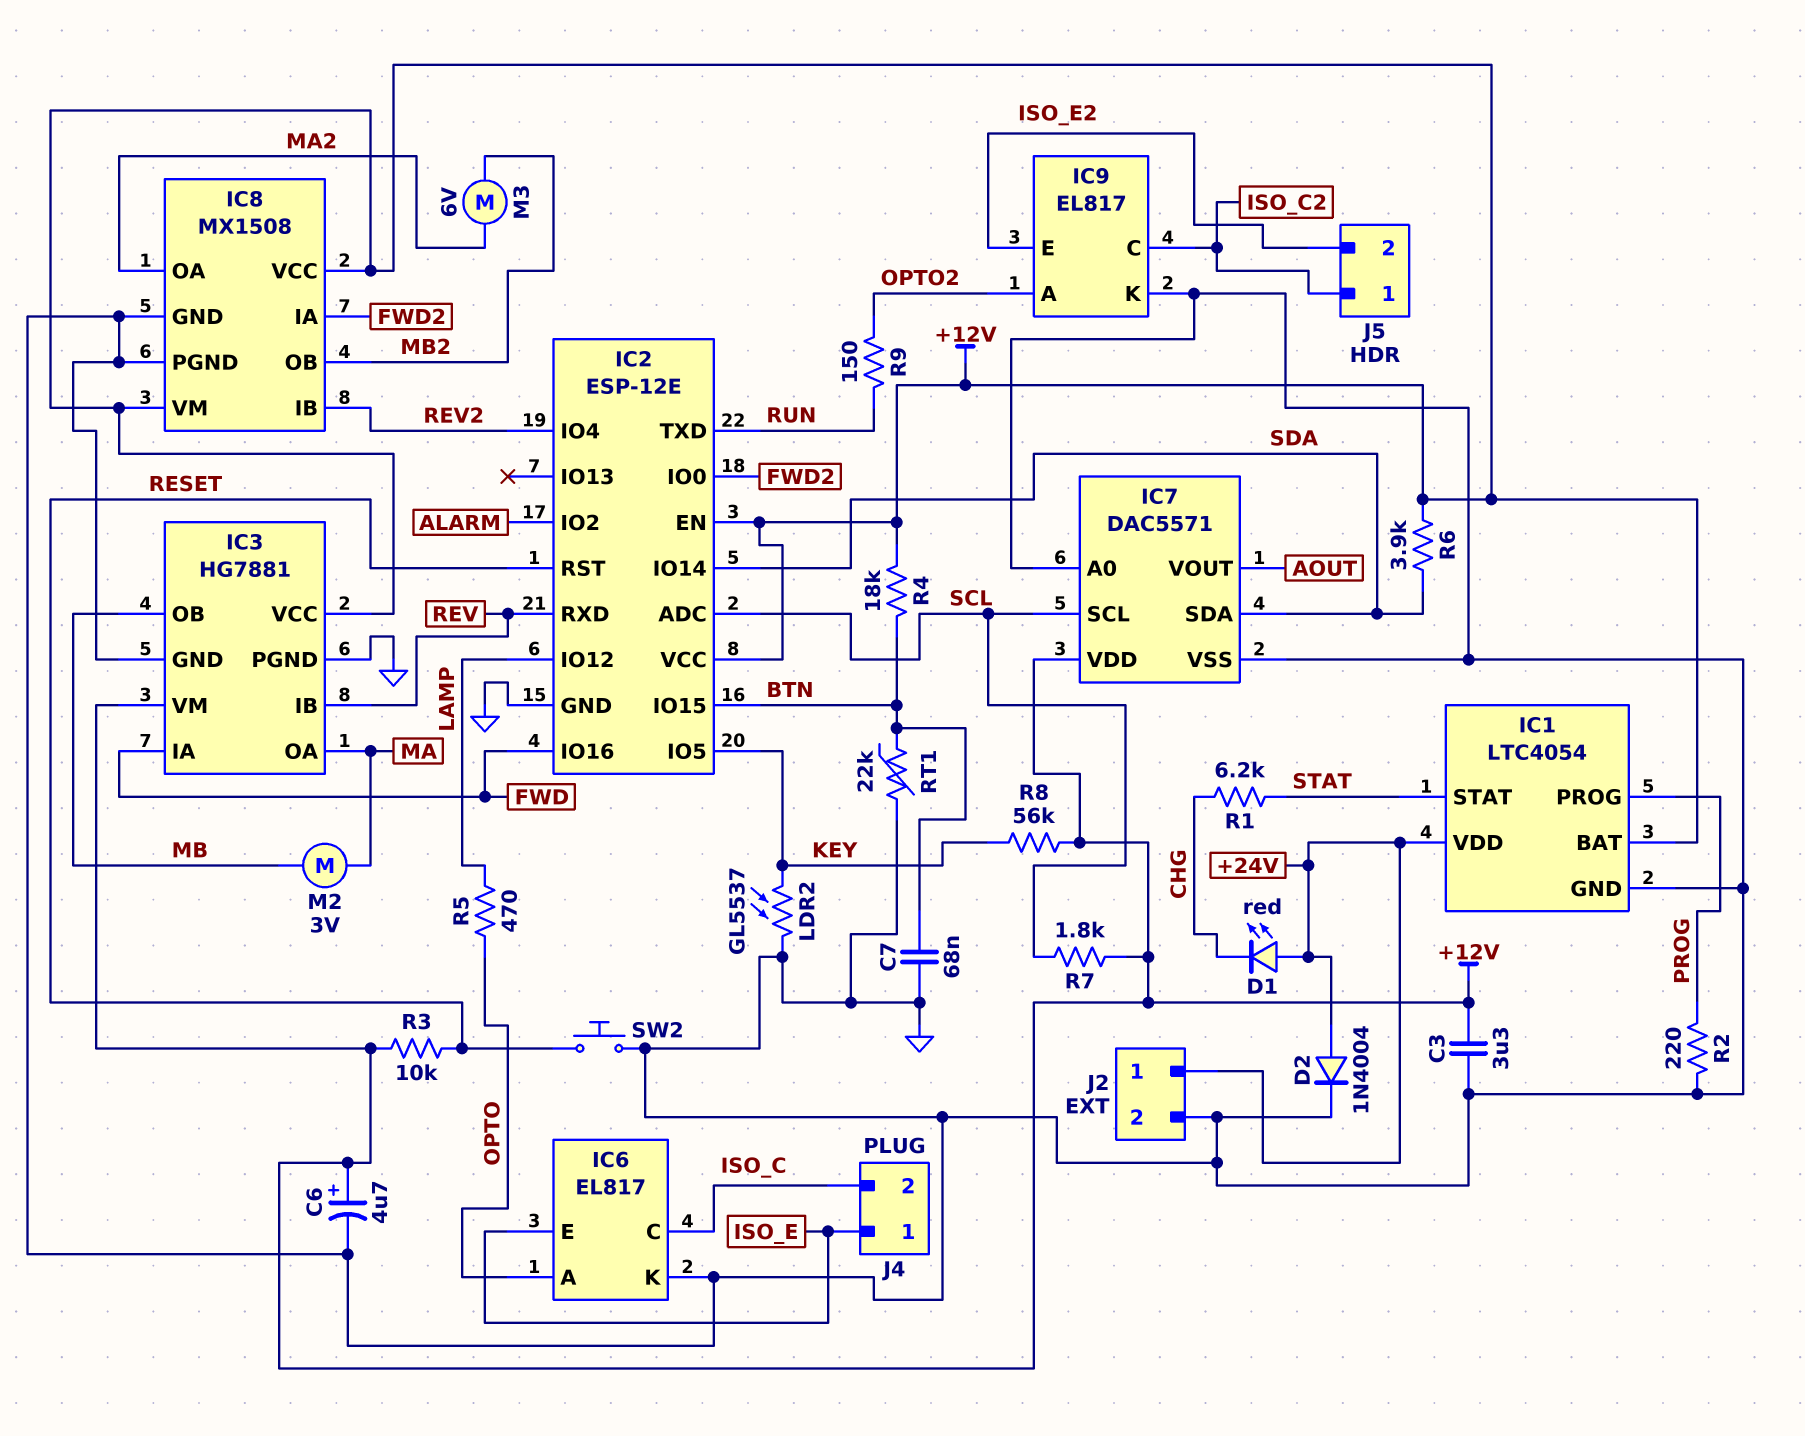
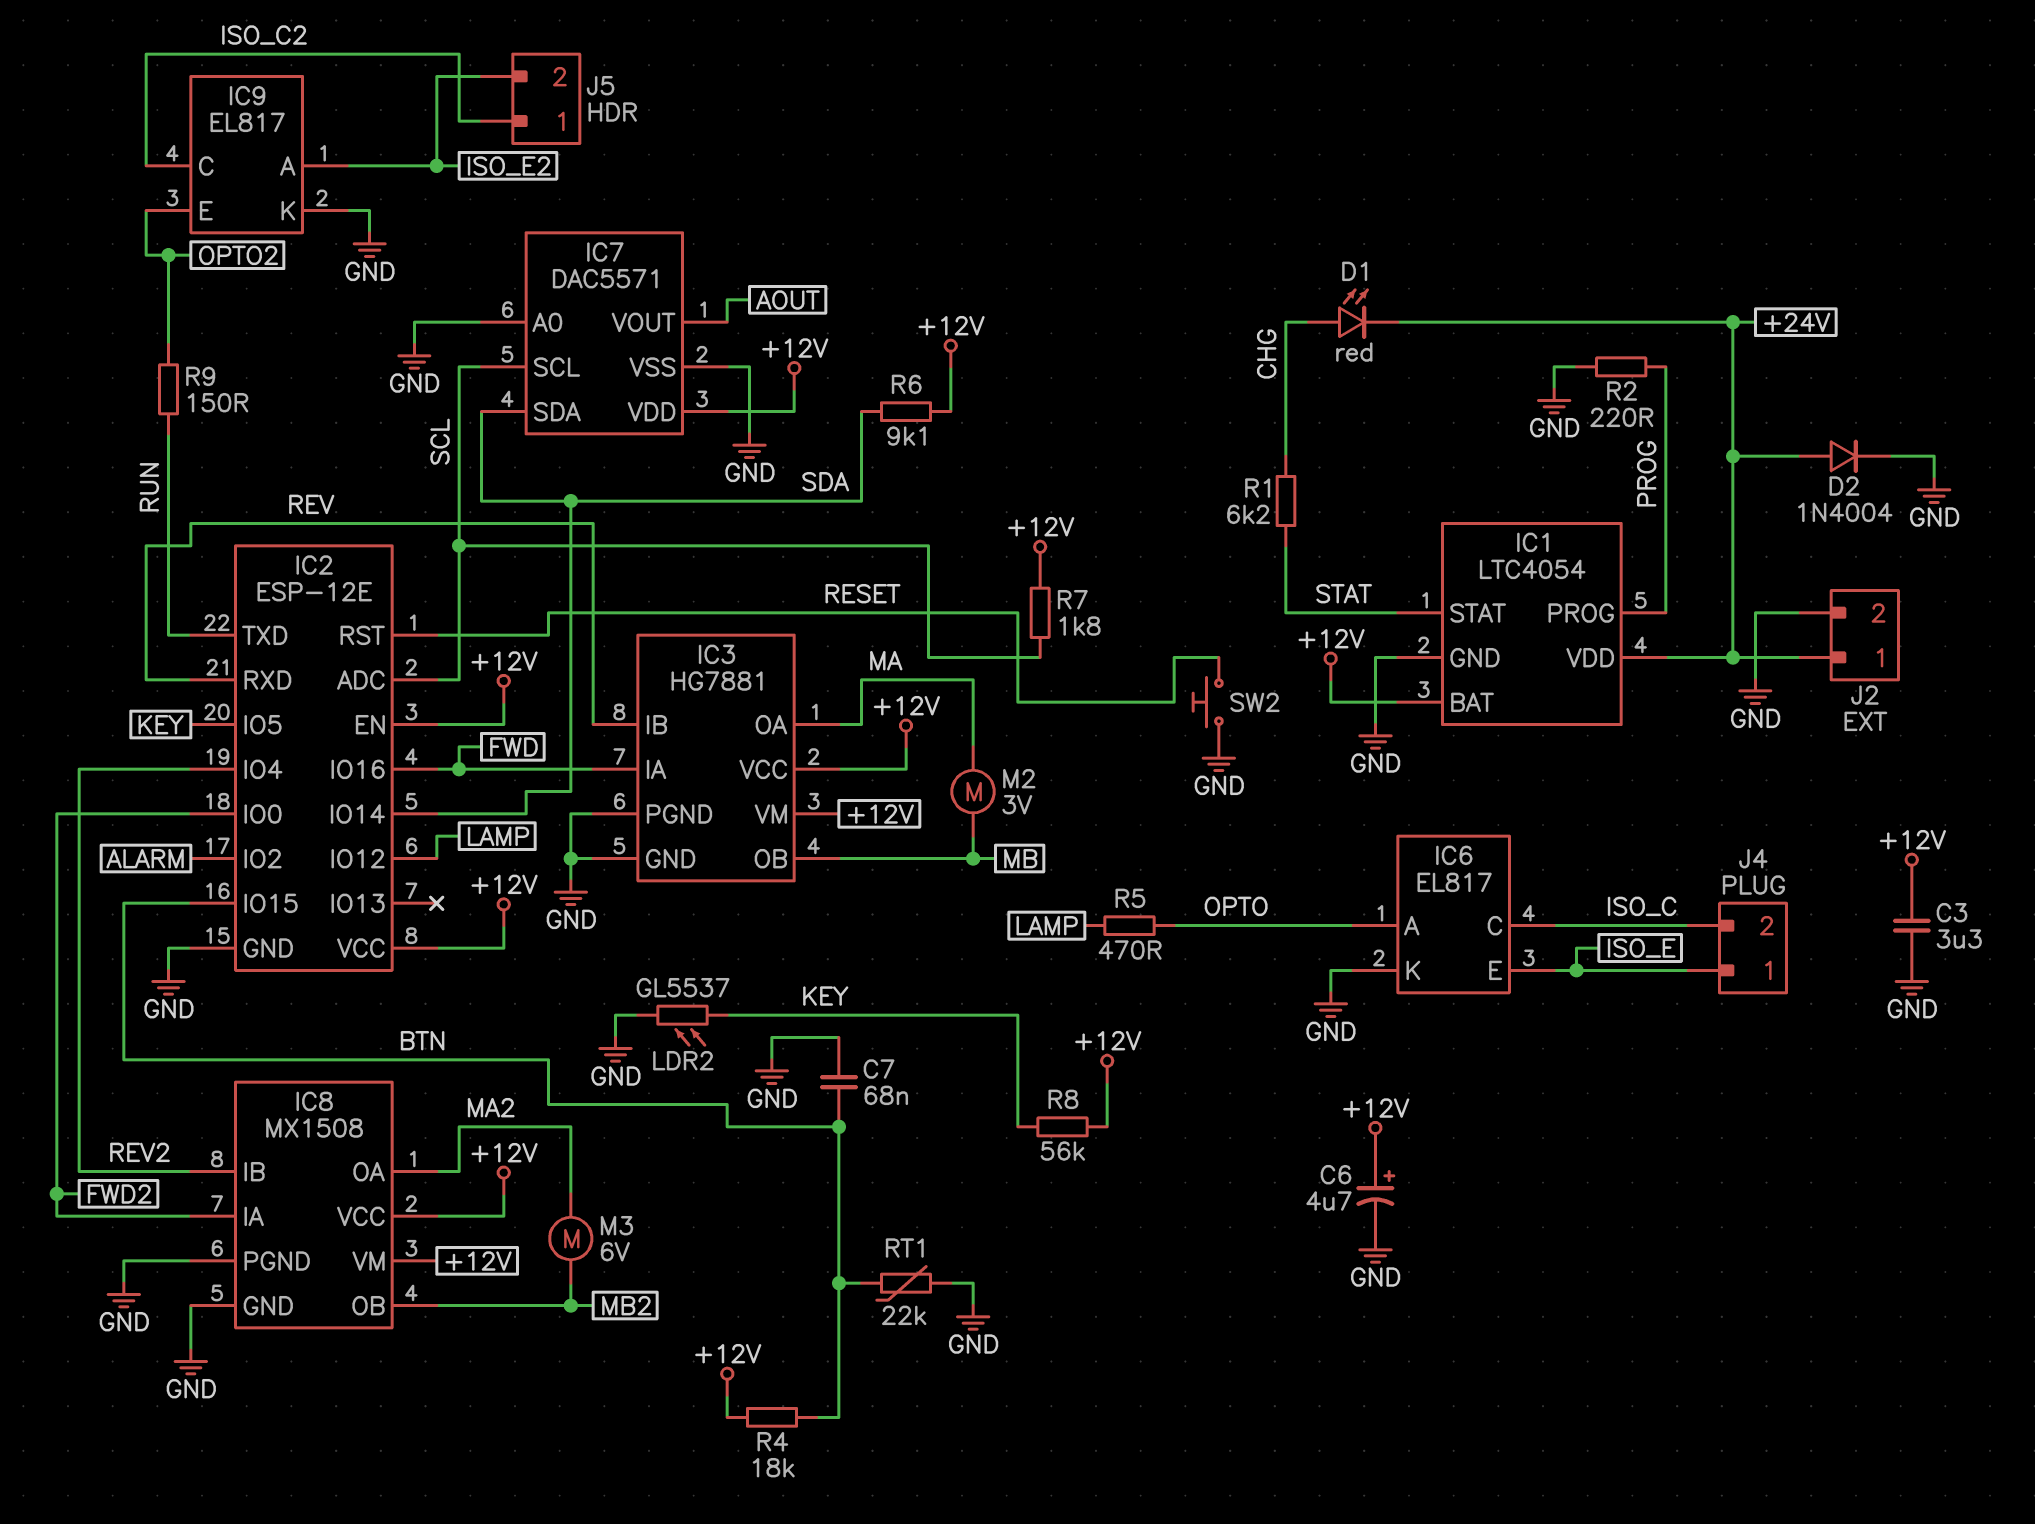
D1: LED red (A +24V, K CHG) -> LED red (A CHG, K +24V)
IC9 pin A: OPTO2 -> ISO_E2
IC9 pin E: ISO_E2 -> OPTO2
R3: 10k (+12V, RESET) -> none
R6: 3.9k (+12V, SDA) -> 9.1k (+12V, SDA)

